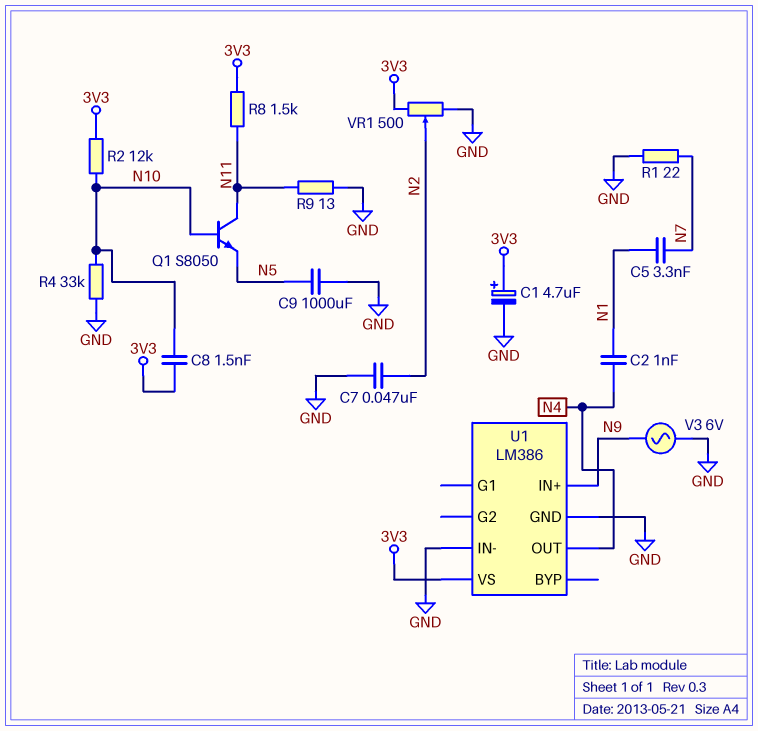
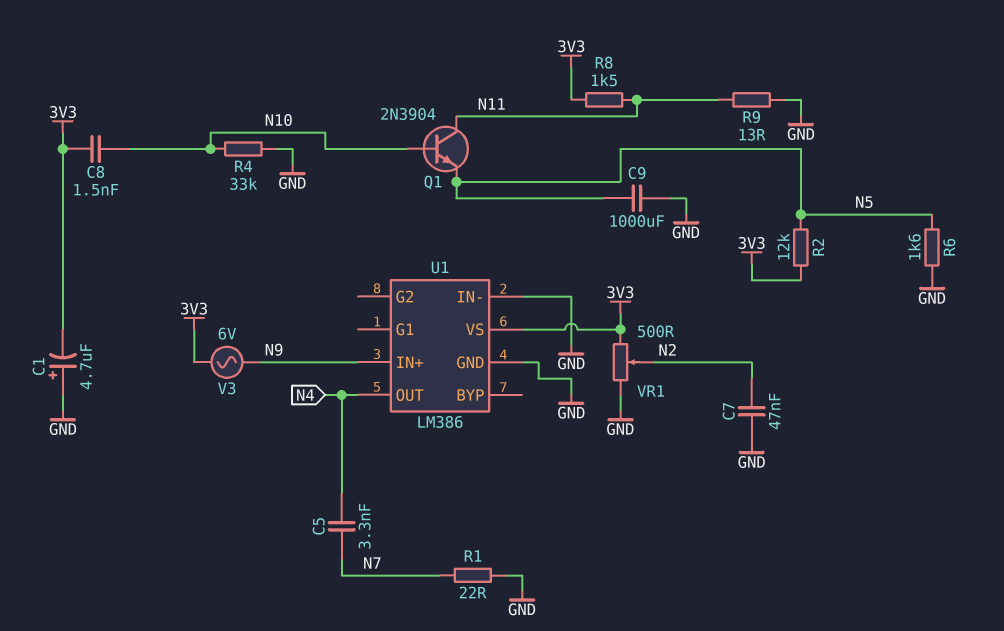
C1: 4.7uF (plus 3V3, minus GND) -> 4.7uF (plus GND, minus 3V3)
C2: 1nF (N1, N4) -> none
C5: 3.3nF (N1, N7) -> 3.3nF (N4, N7)
Q1: NPN S8050 (B N10, C N11, E N5) -> NPN 2N3904 (B N10, C N11, E N5)
R2: 12k (3V3, N10) -> 12k (3V3, N5)
R6: none -> 1.6k (GND, N5)
V3: AC 6V (GND, N9) -> AC 6V (3V3, N9)

